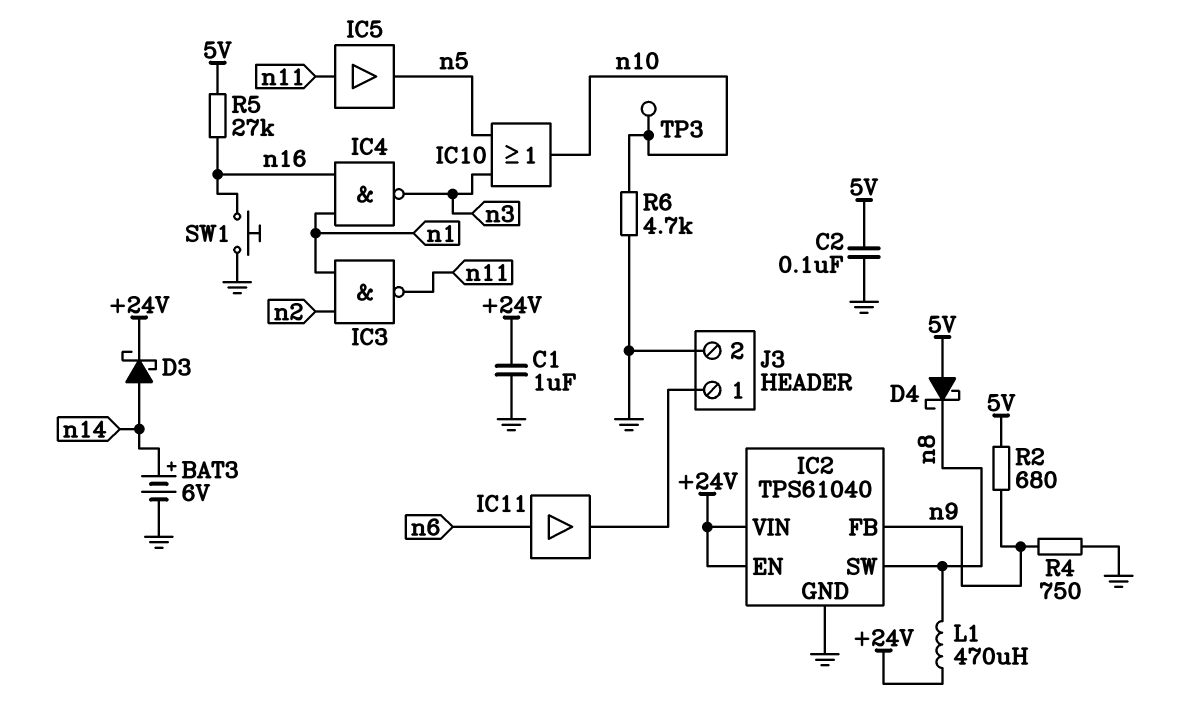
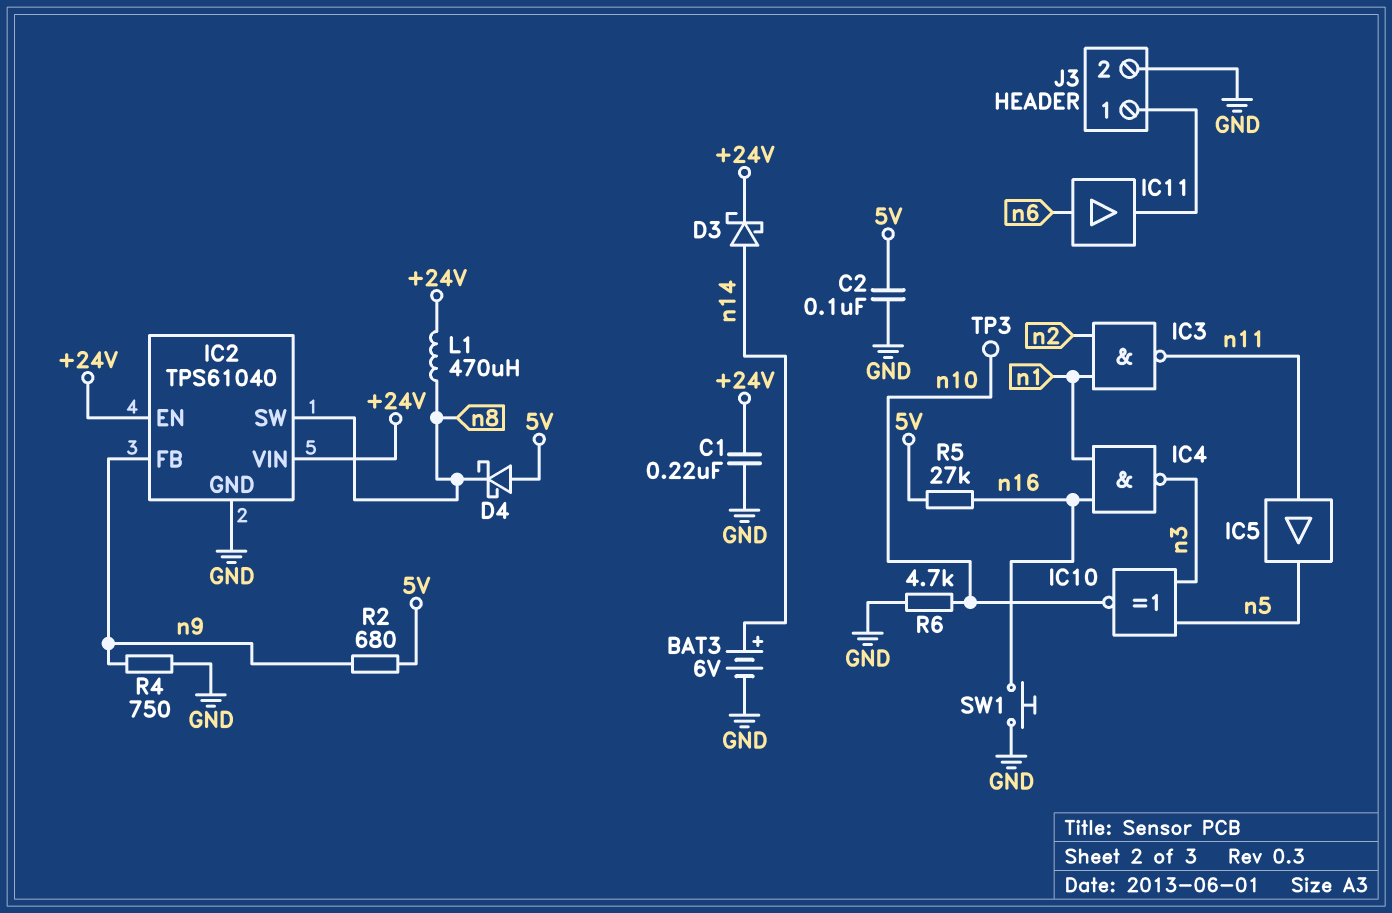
C1: 1uF (+24V, GND) -> 220nF (+24V, GND)
IC10: OR (in n3, in n5, out n10) -> XNOR (in n3, in n5, out n10)

